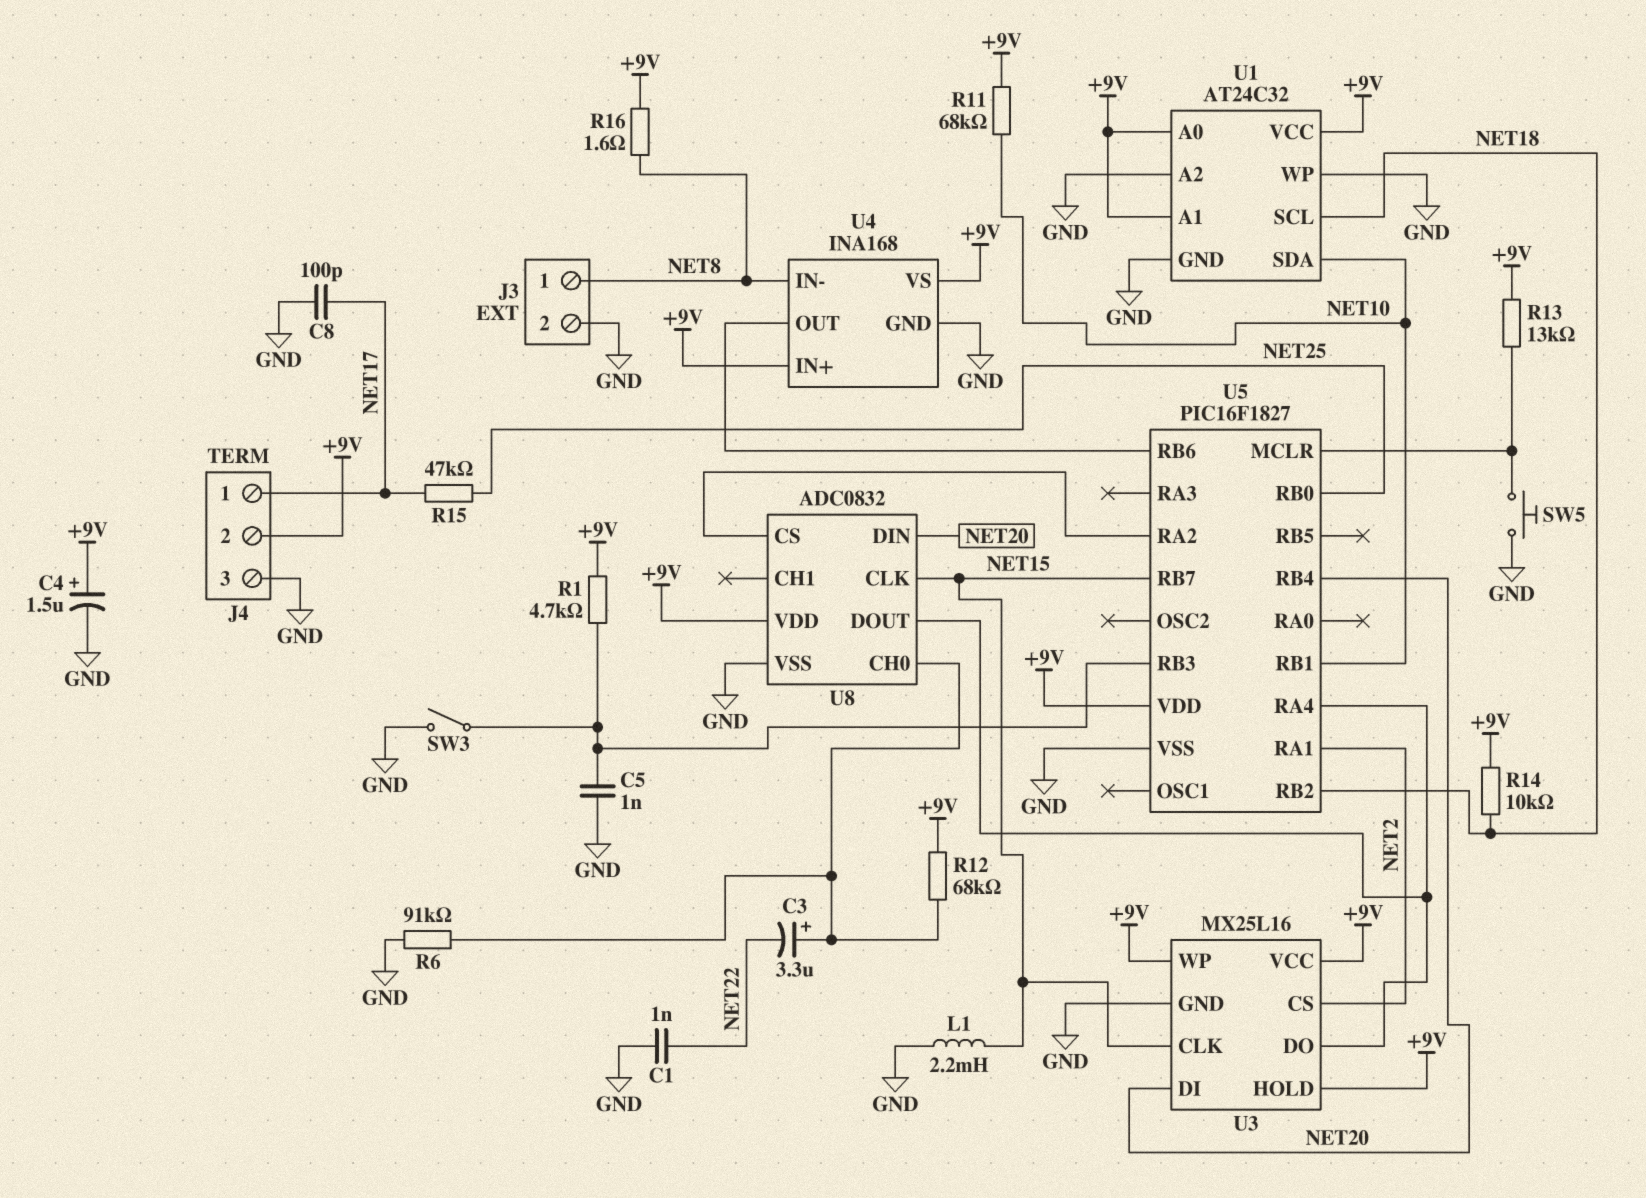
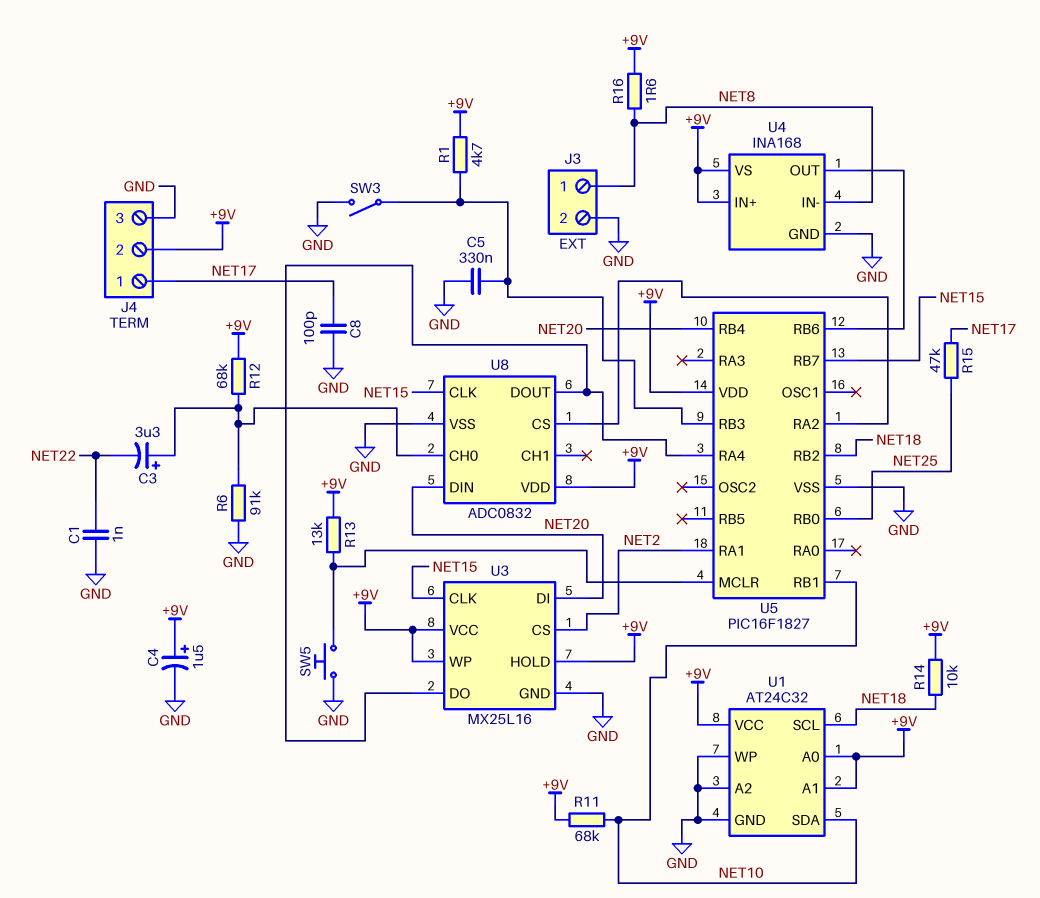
C5: 1nF (GND, U5/RB3) -> 330nF (GND, U5/RB3)
L1: 2.2mH (GND, NET15) -> none

